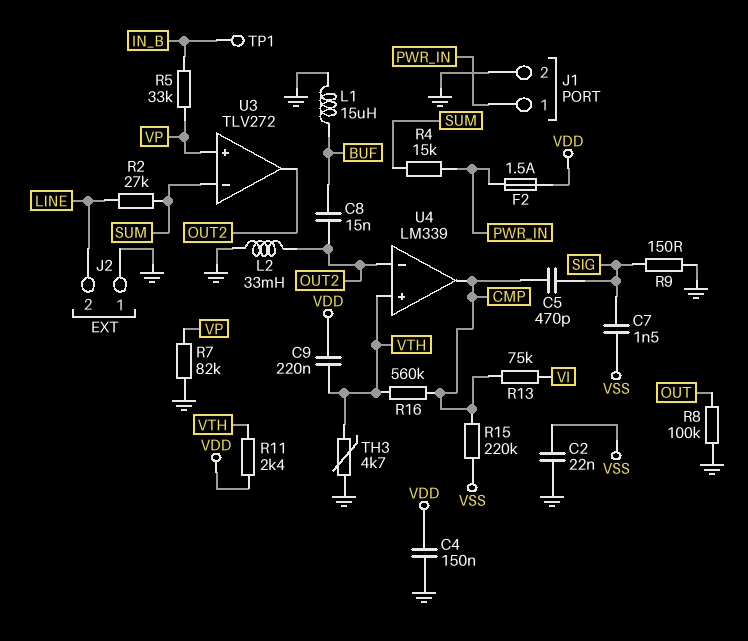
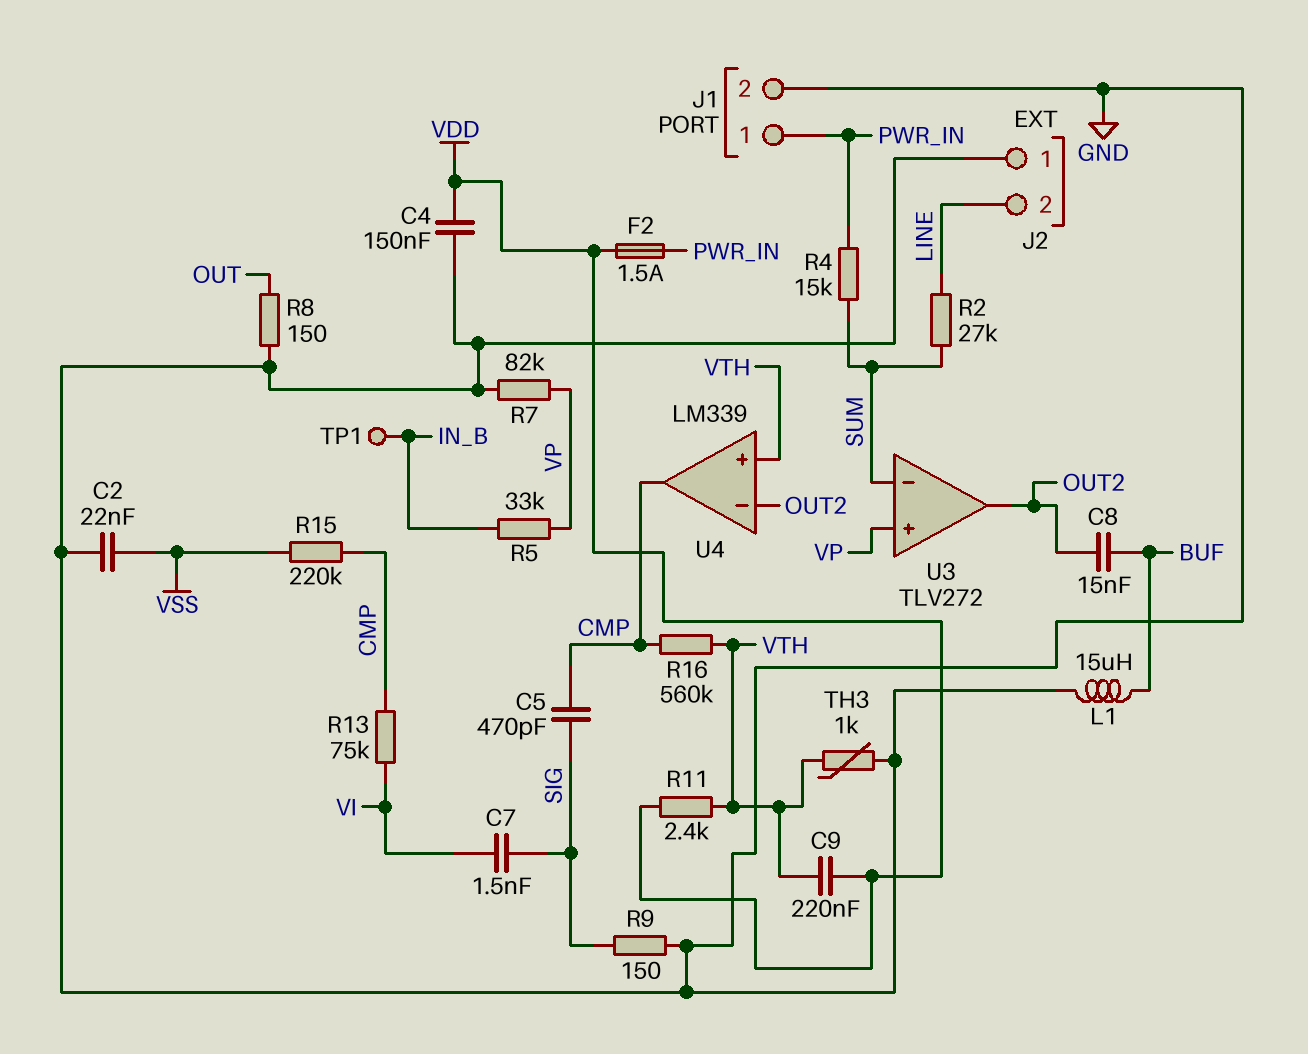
C7: 1.5nF (SIG, VSS) -> 1.5nF (SIG, VI)
L2: 33mH (GND, OUT2) -> none
R8: 100k (GND, OUT) -> 150 (GND, OUT)
TH3: 4.7k (GND, VTH) -> 1k (GND, VTH)

